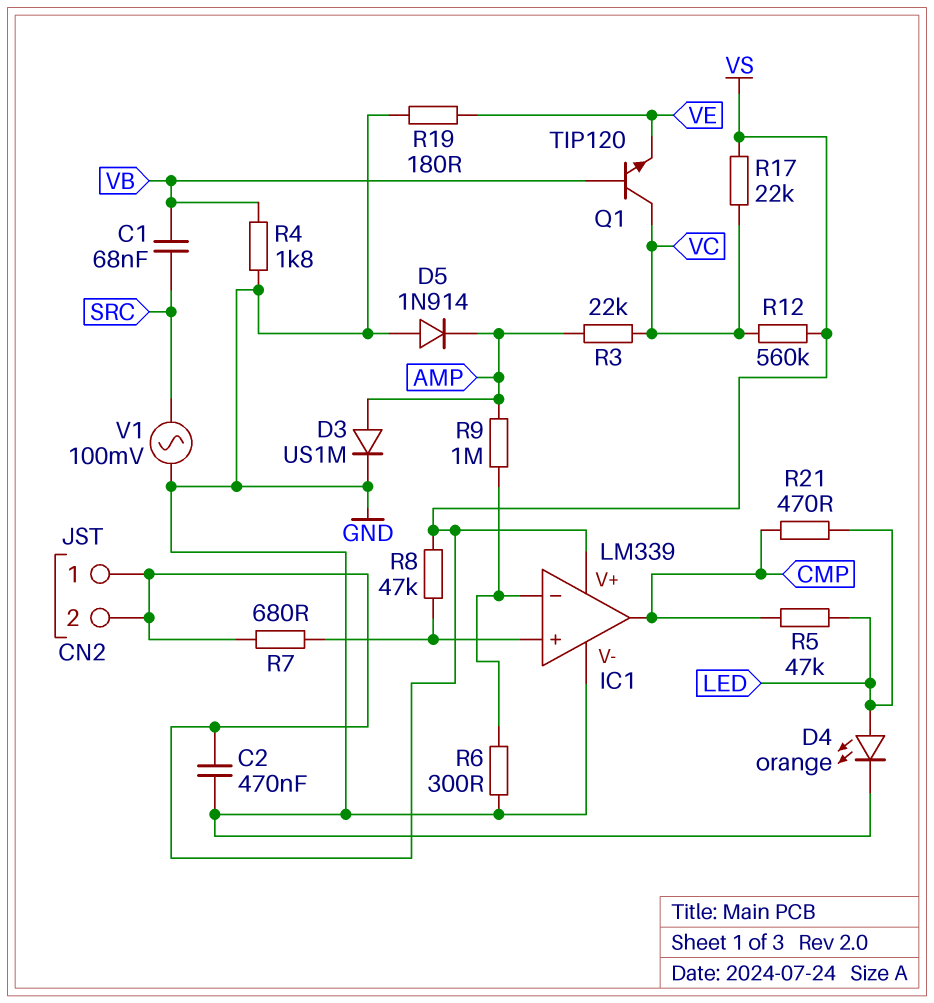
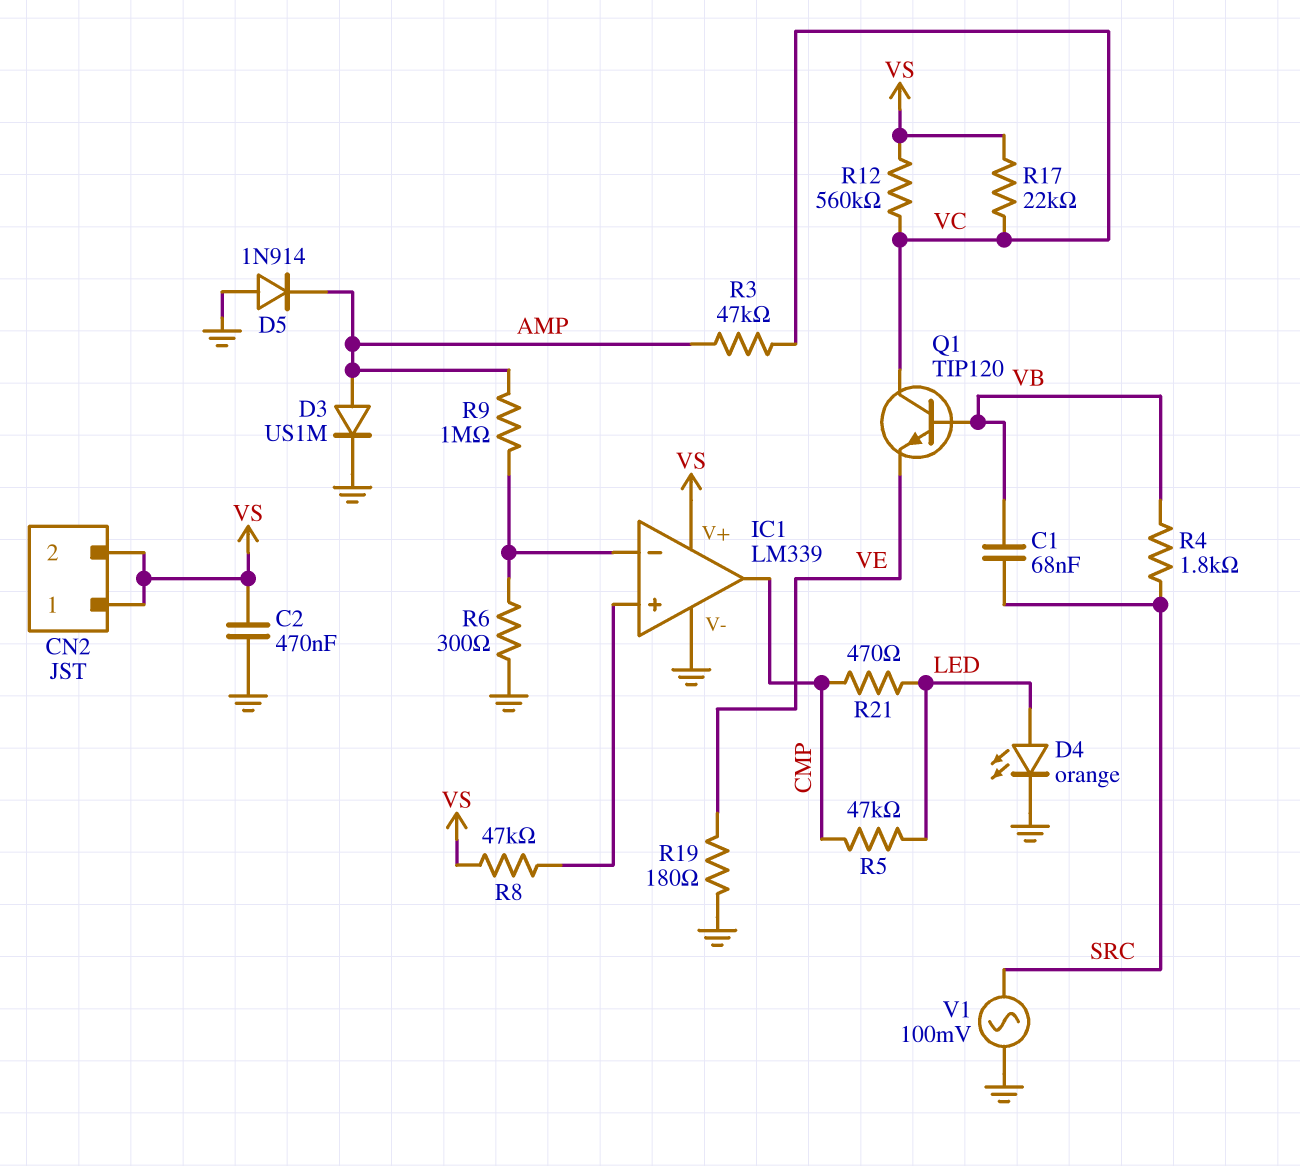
R3: 22k (AMP, VC) -> 47k (AMP, VC)
R4: 1.8k (GND, VB) -> 1.8k (SRC, VB)
R7: 680 (IC1/in+, VS) -> none

